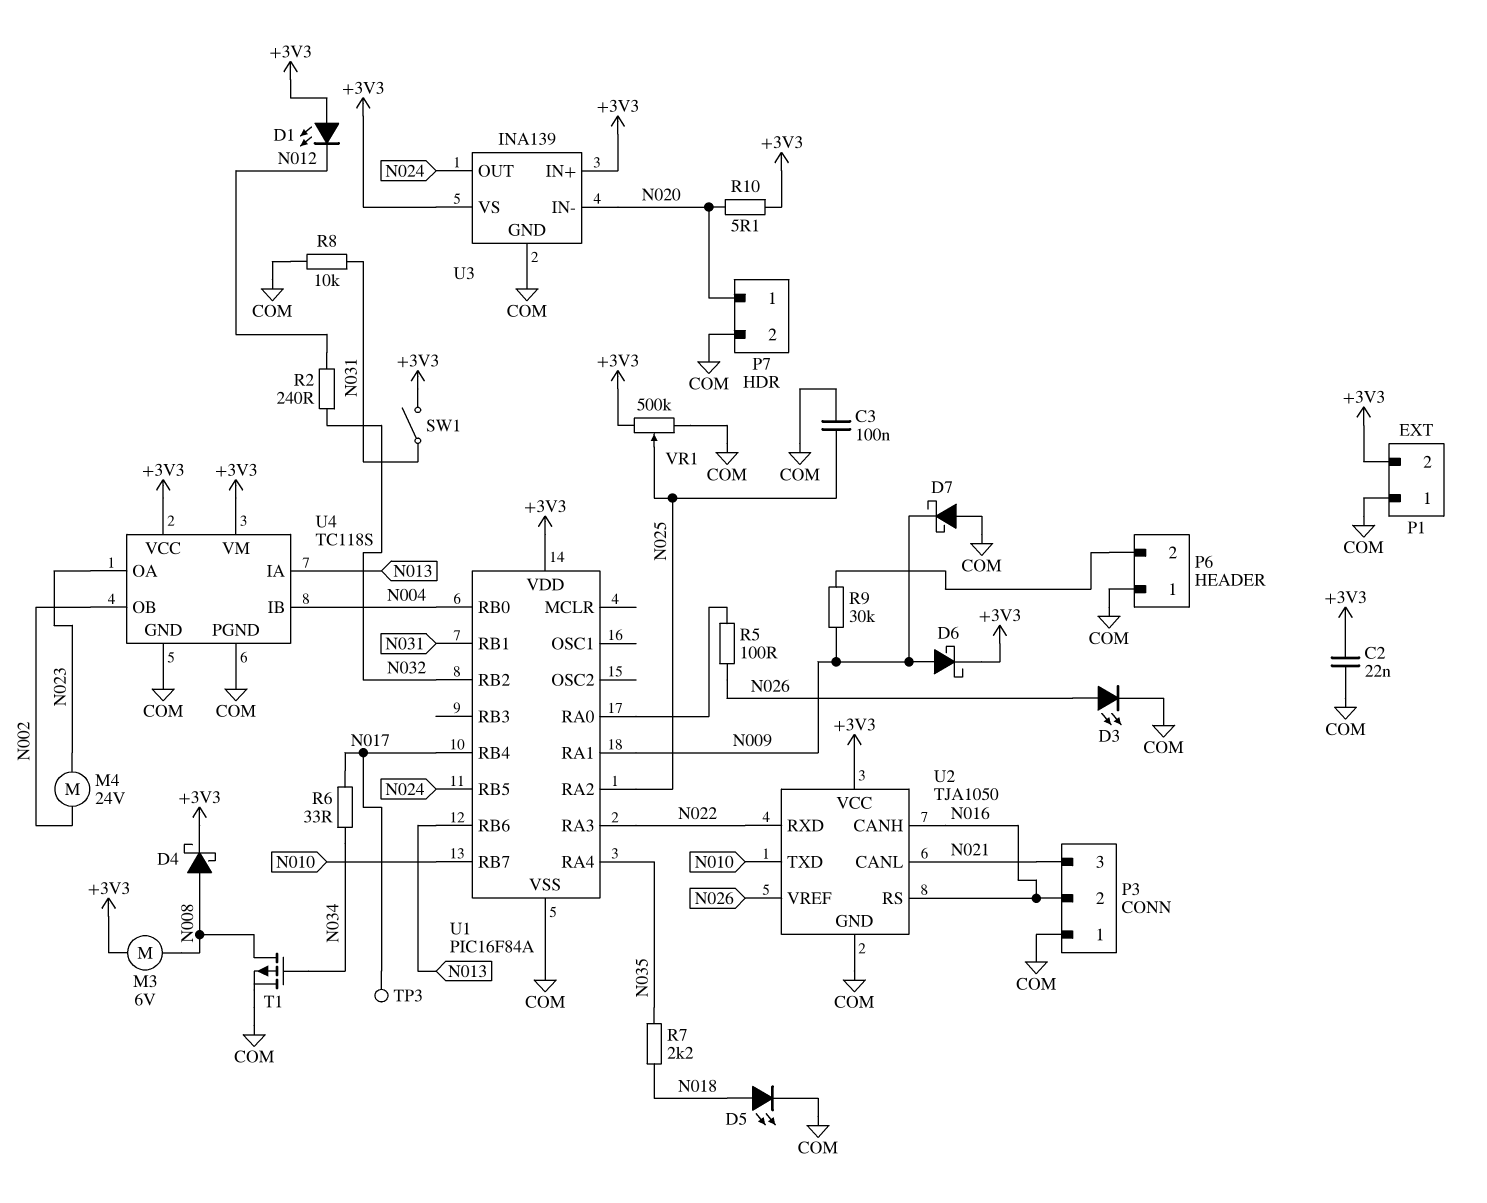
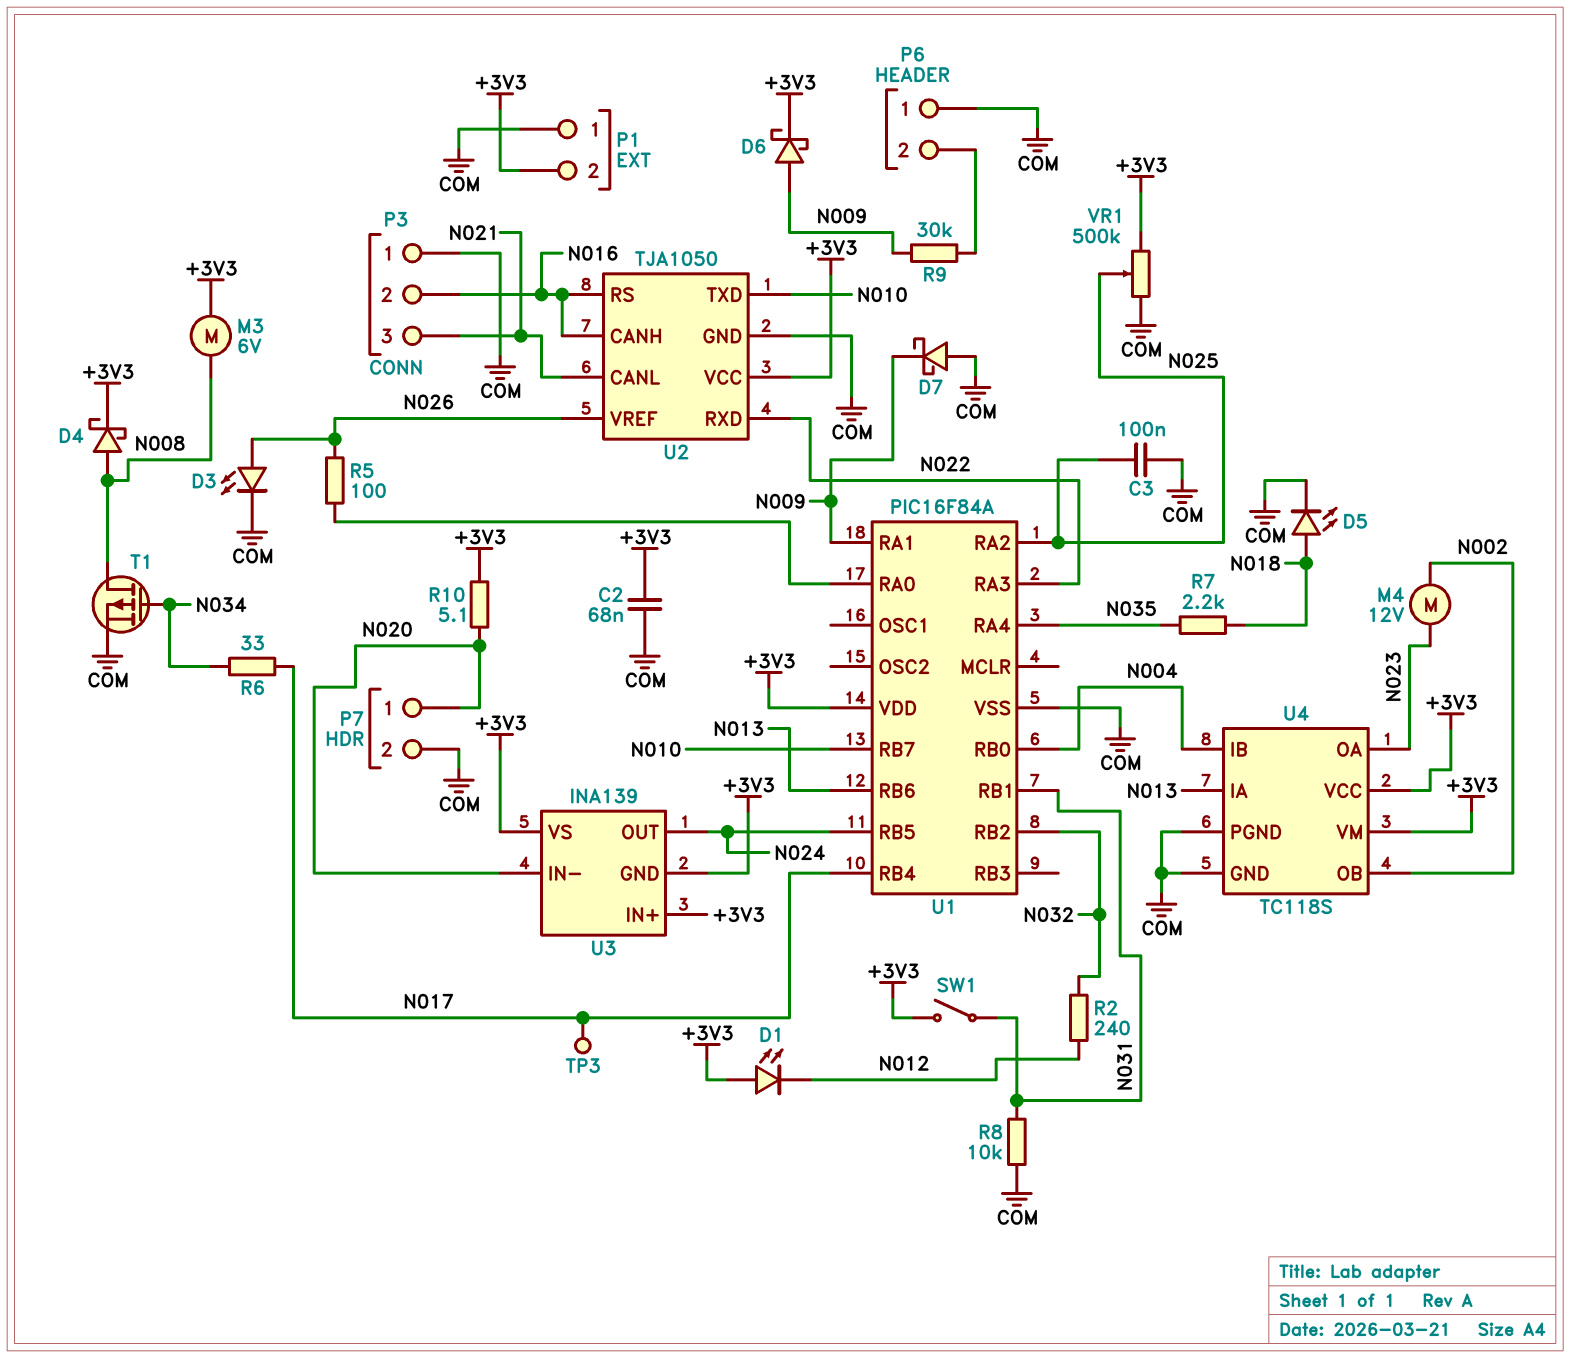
C2: 22nF (+3V3, COM) -> 68nF (+3V3, COM)
M4: motor 24V (N002, N023) -> motor 12V (N002, N023)
U3 pin GND: COM -> +3V3

